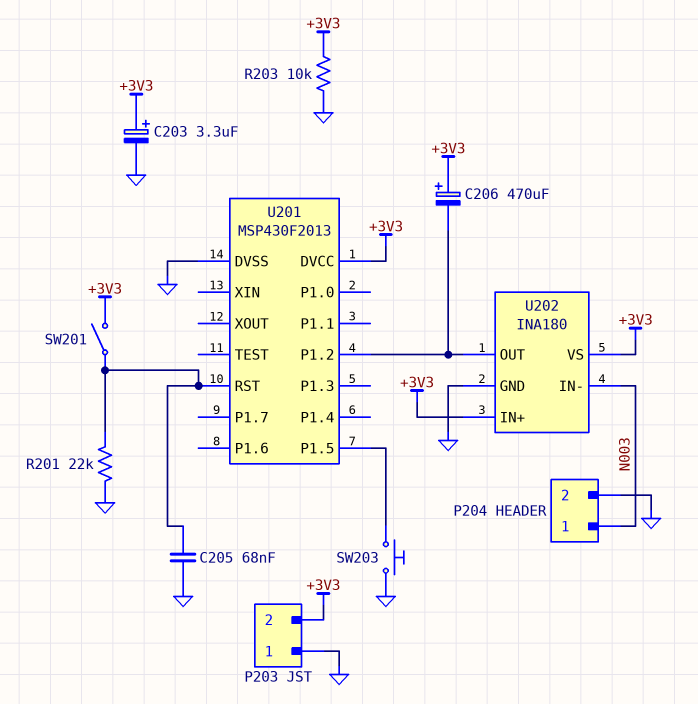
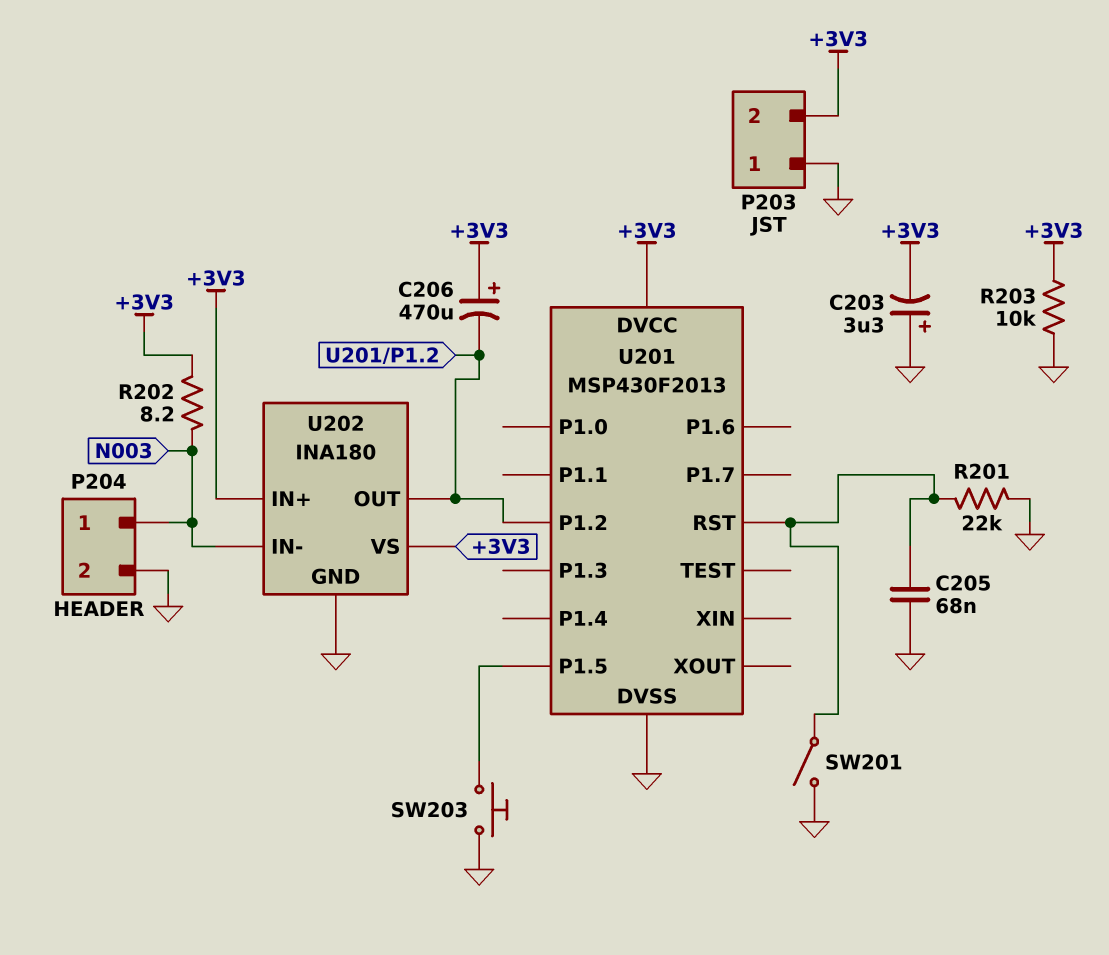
C203: 3.3uF (plus +3V3, minus GND) -> 3.3uF (plus GND, minus +3V3)
R202: none -> 8.2 (+3V3, N003)
SW201: switch (+3V3, U201/RST) -> switch (GND, U201/RST)

